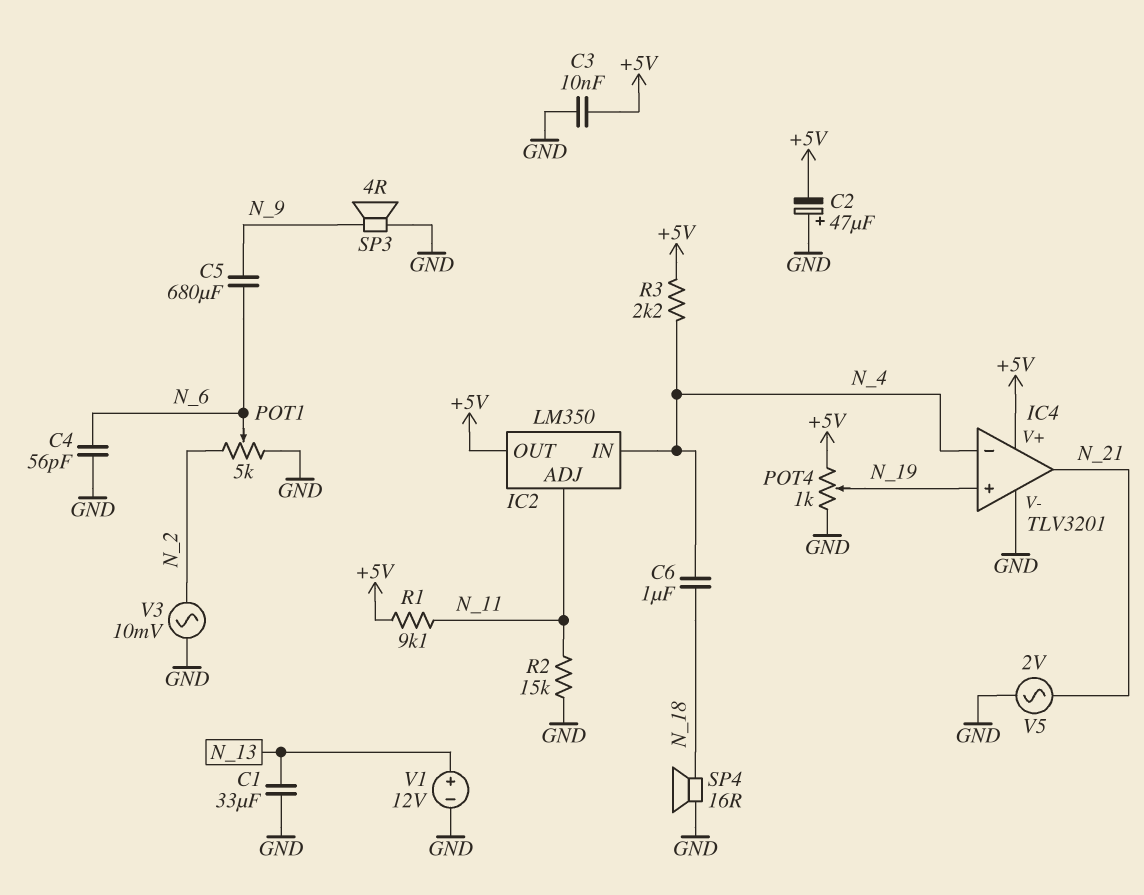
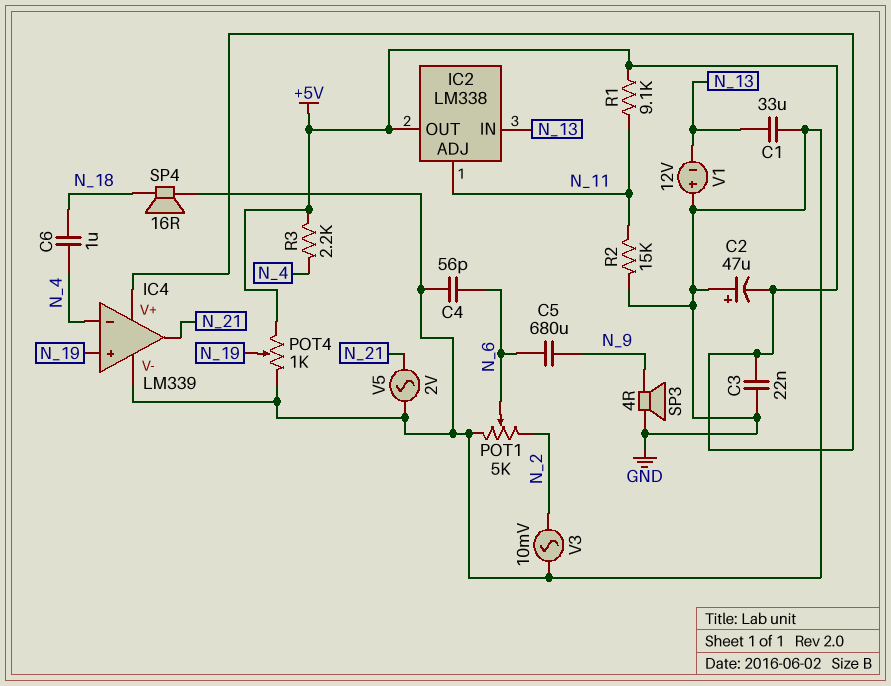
C3: 10nF (+5V, GND) -> 22nF (+5V, GND)
IC2: LM350 -> LM338
IC2 pin IN: N_4 -> N_13
IC4: TLV3201 -> LM339
V1: 12V (plus N_13, minus GND) -> 12V (plus GND, minus N_13)

